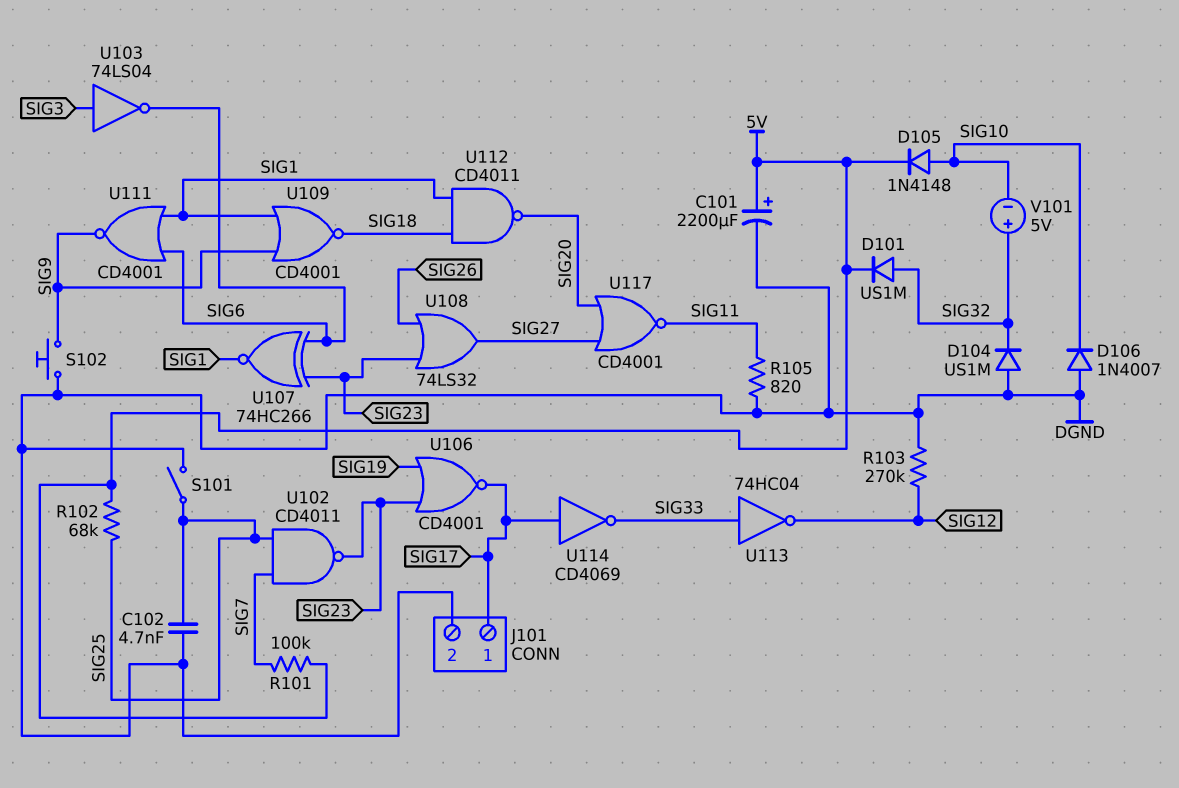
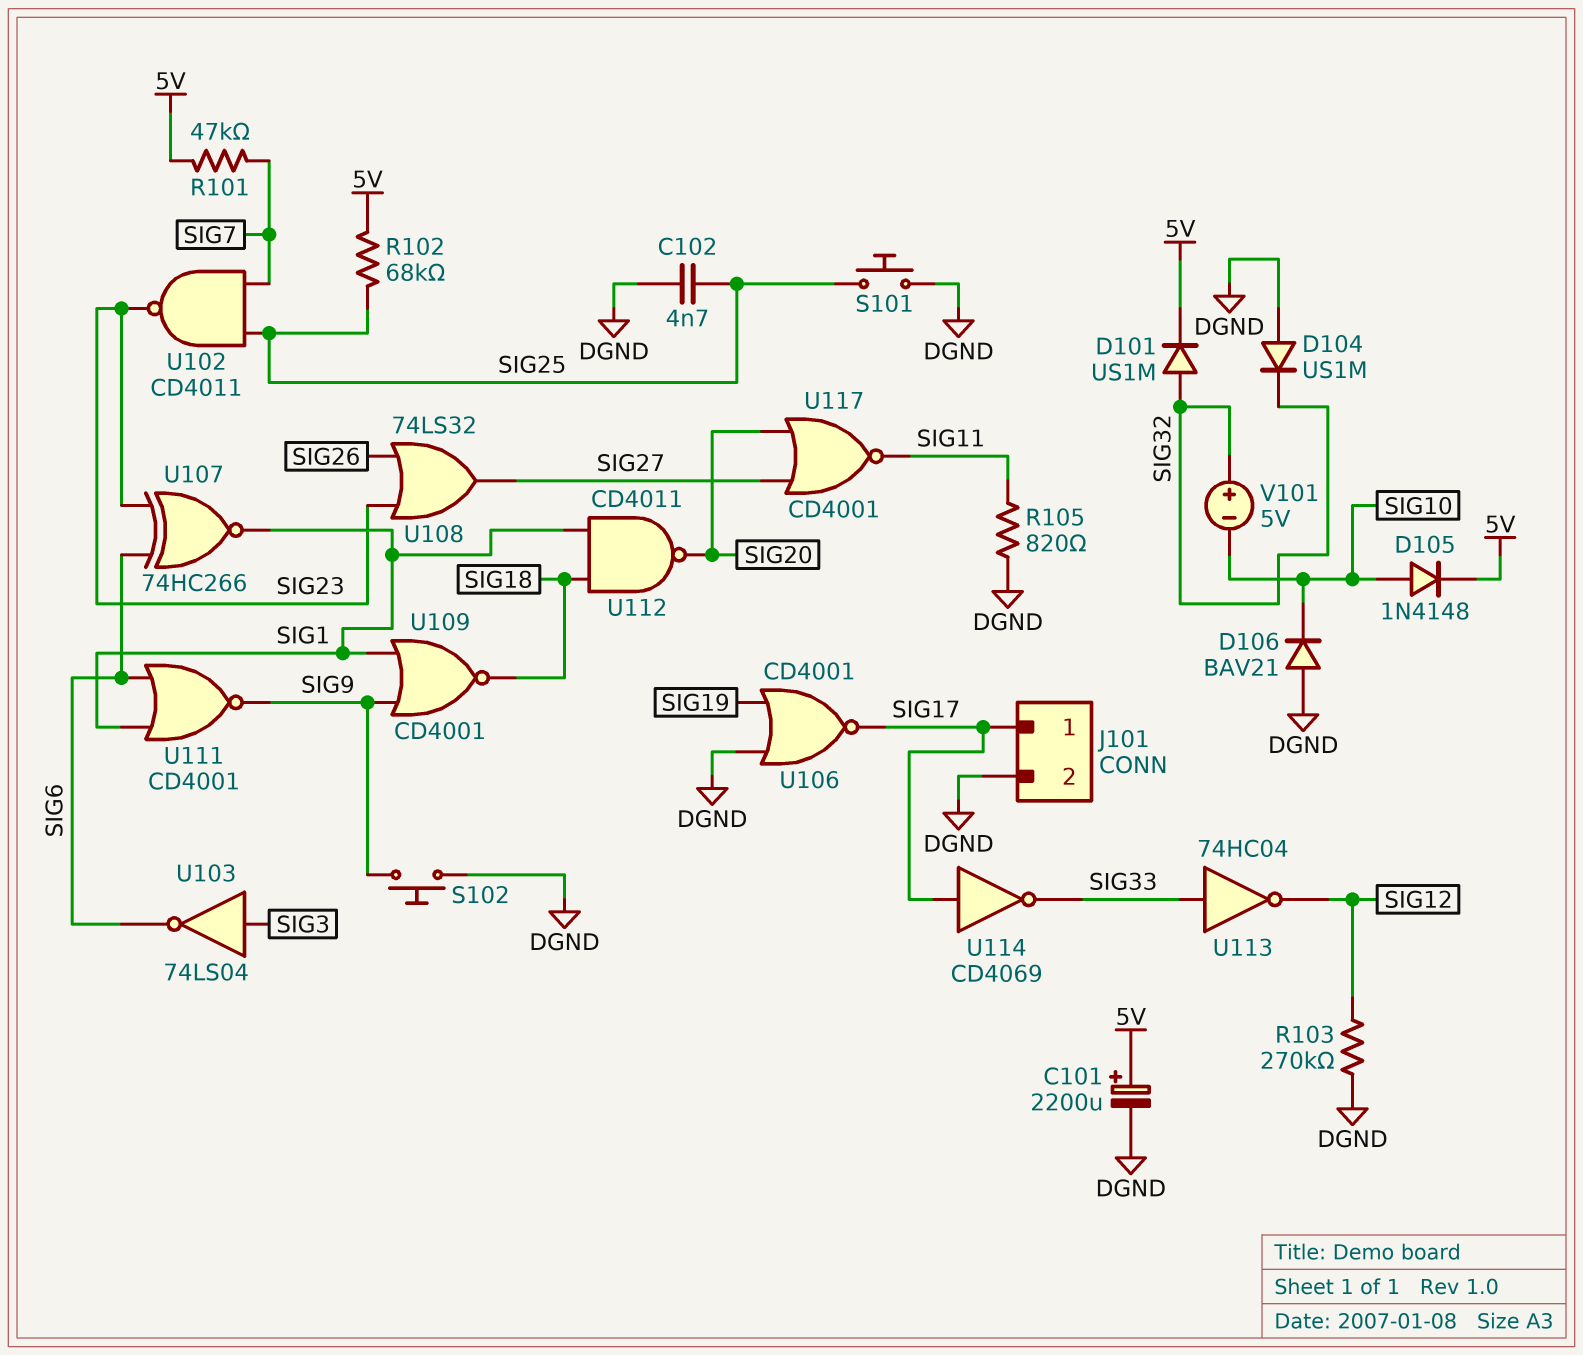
D106: diode 1N4007 (A DGND, K SIG10) -> diode BAV21 (A DGND, K SIG10)
R101: 100k (5V, SIG7) -> 47k (5V, SIG7)
S101: switch (DGND, SIG25) -> button (DGND, SIG25)
U106: NOR CD4001 (in SIG19, in SIG23, out SIG17) -> NOR CD4001 (in DGND, in SIG19, out SIG17)

